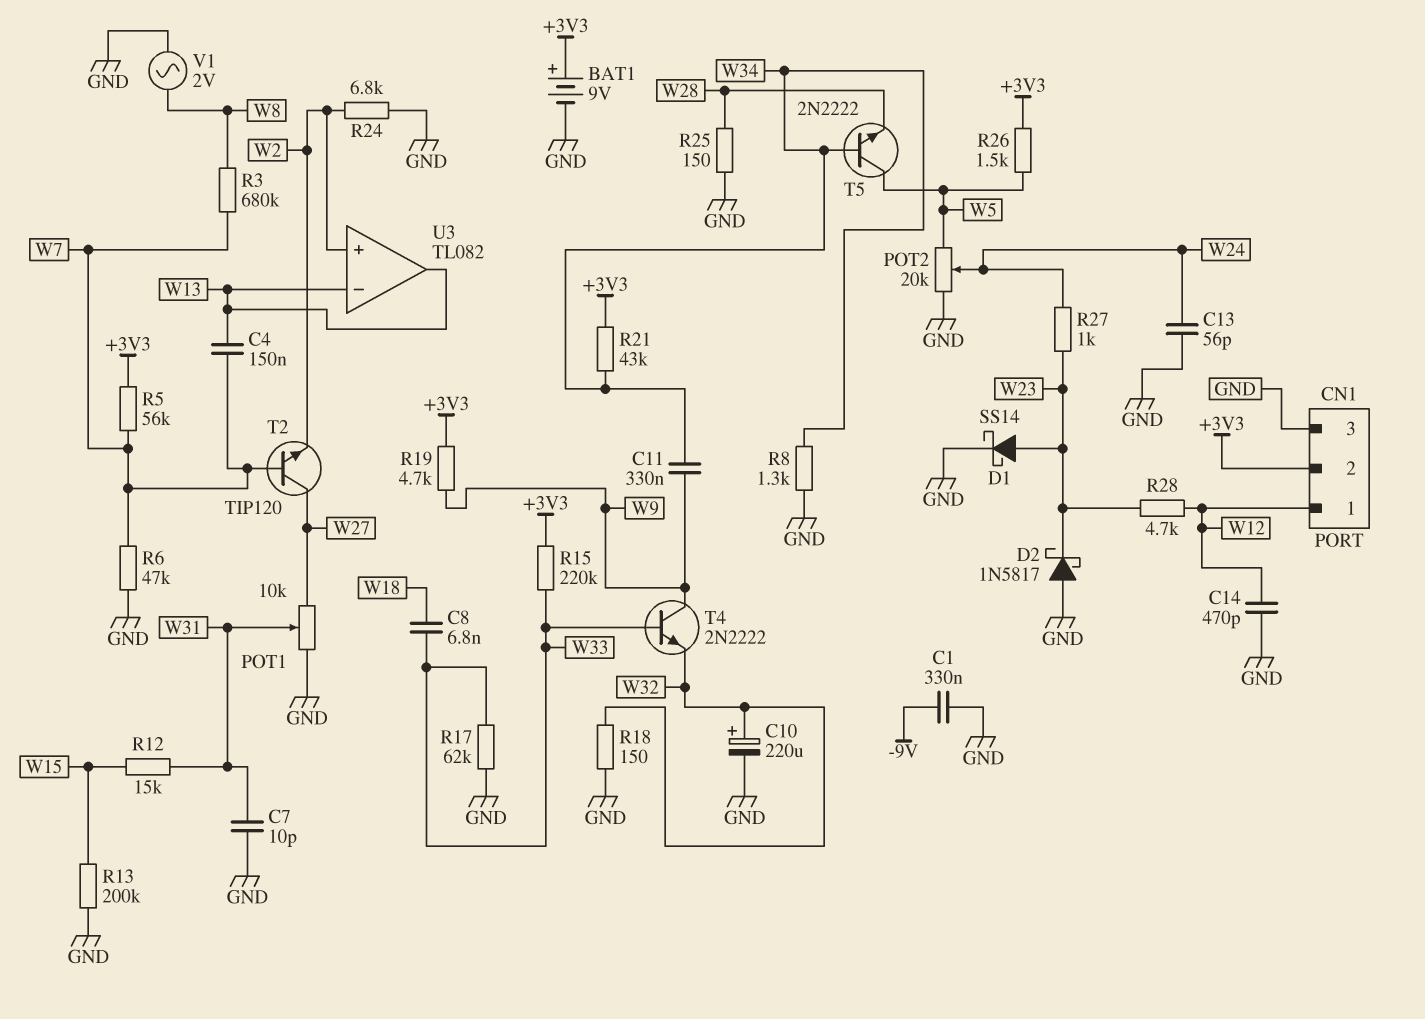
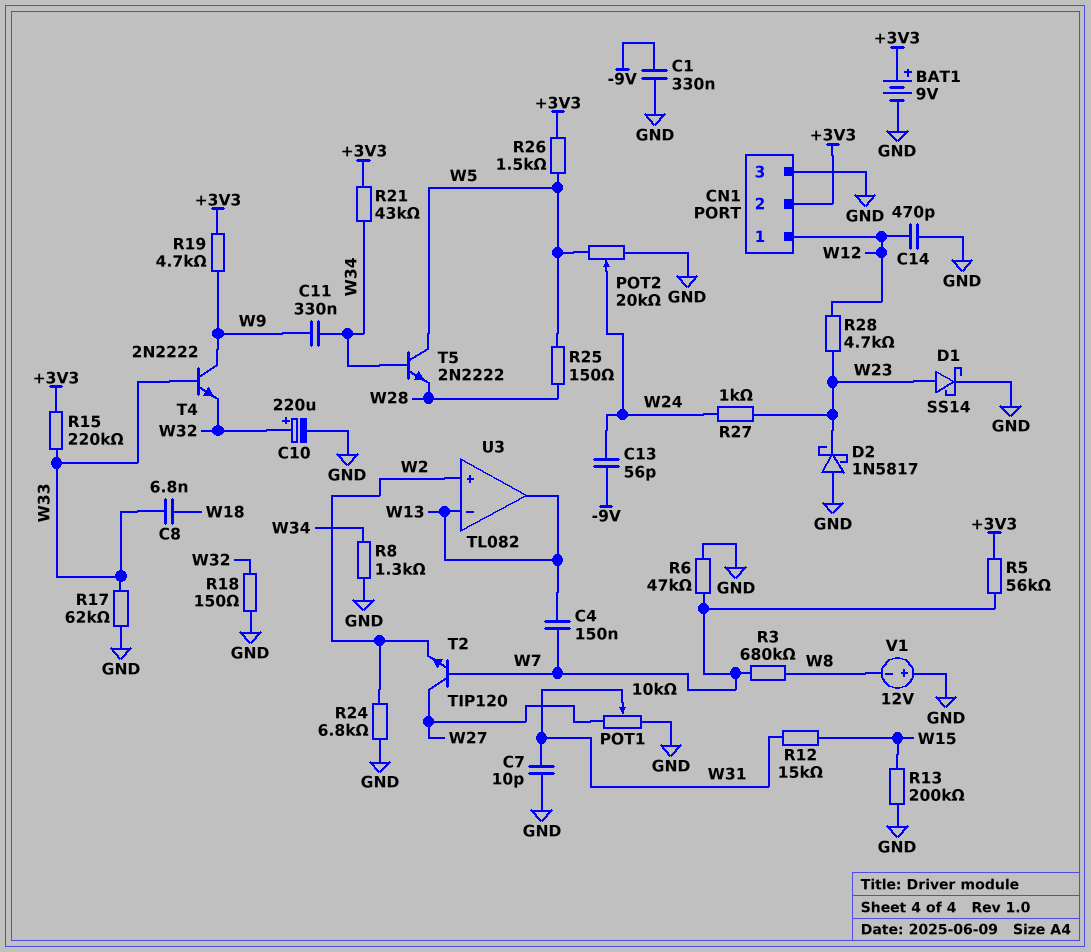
C13: 56pF (GND, W24) -> 56pF (-9V, W24)
R25: 150 (GND, W28) -> 150 (W5, W28)
V1: AC 2V (GND, W8) -> 12V (plus GND, minus W8)

